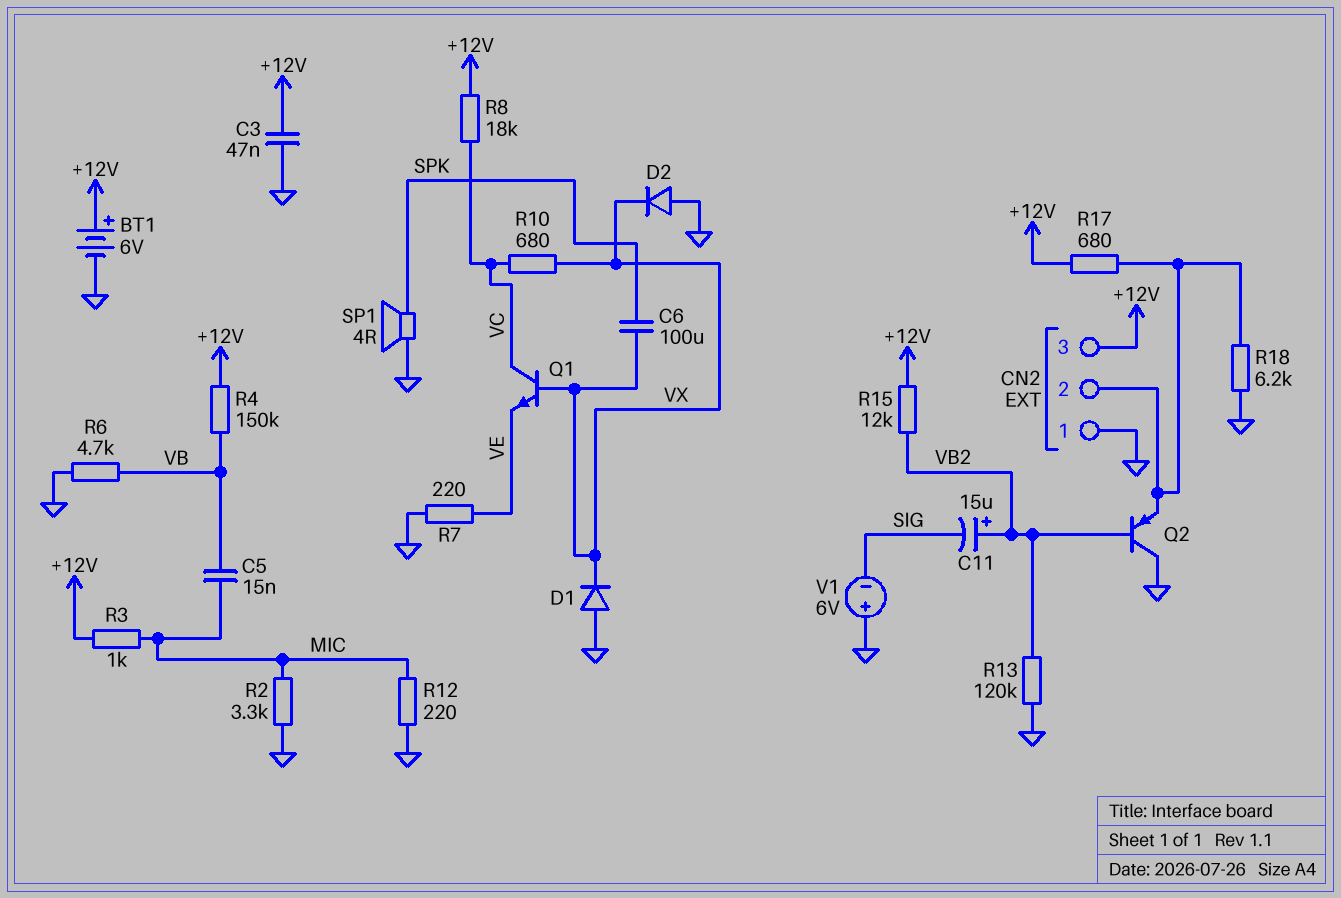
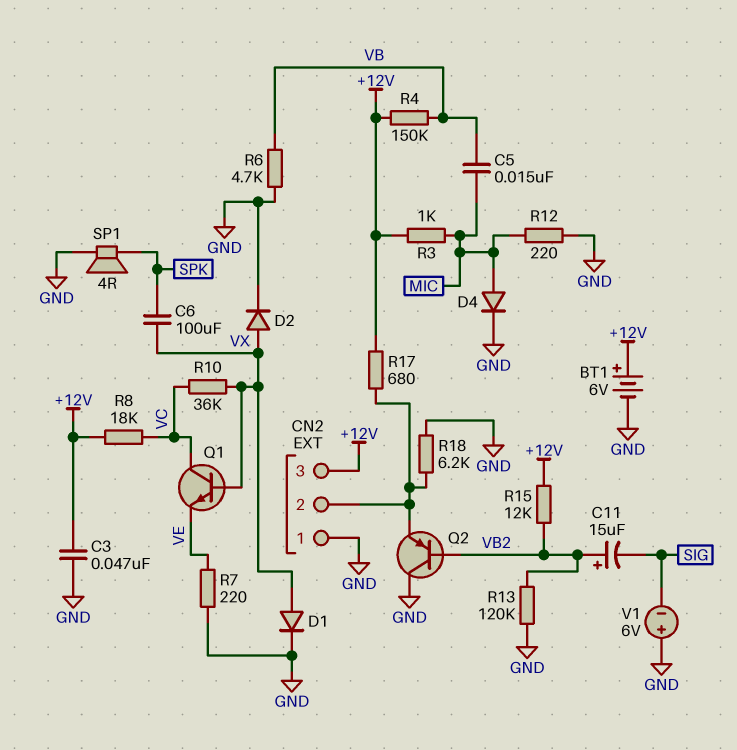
D1: diode (A GND, K VX) -> diode (A VX, K GND)
D2: diode (A GND, K VX) -> diode (A VX, K GND)
D4: none -> diode (A MIC, K GND)
R2: 3.3k (GND, MIC) -> none
R10: 680 (VC, VX) -> 36k (VC, VX)

